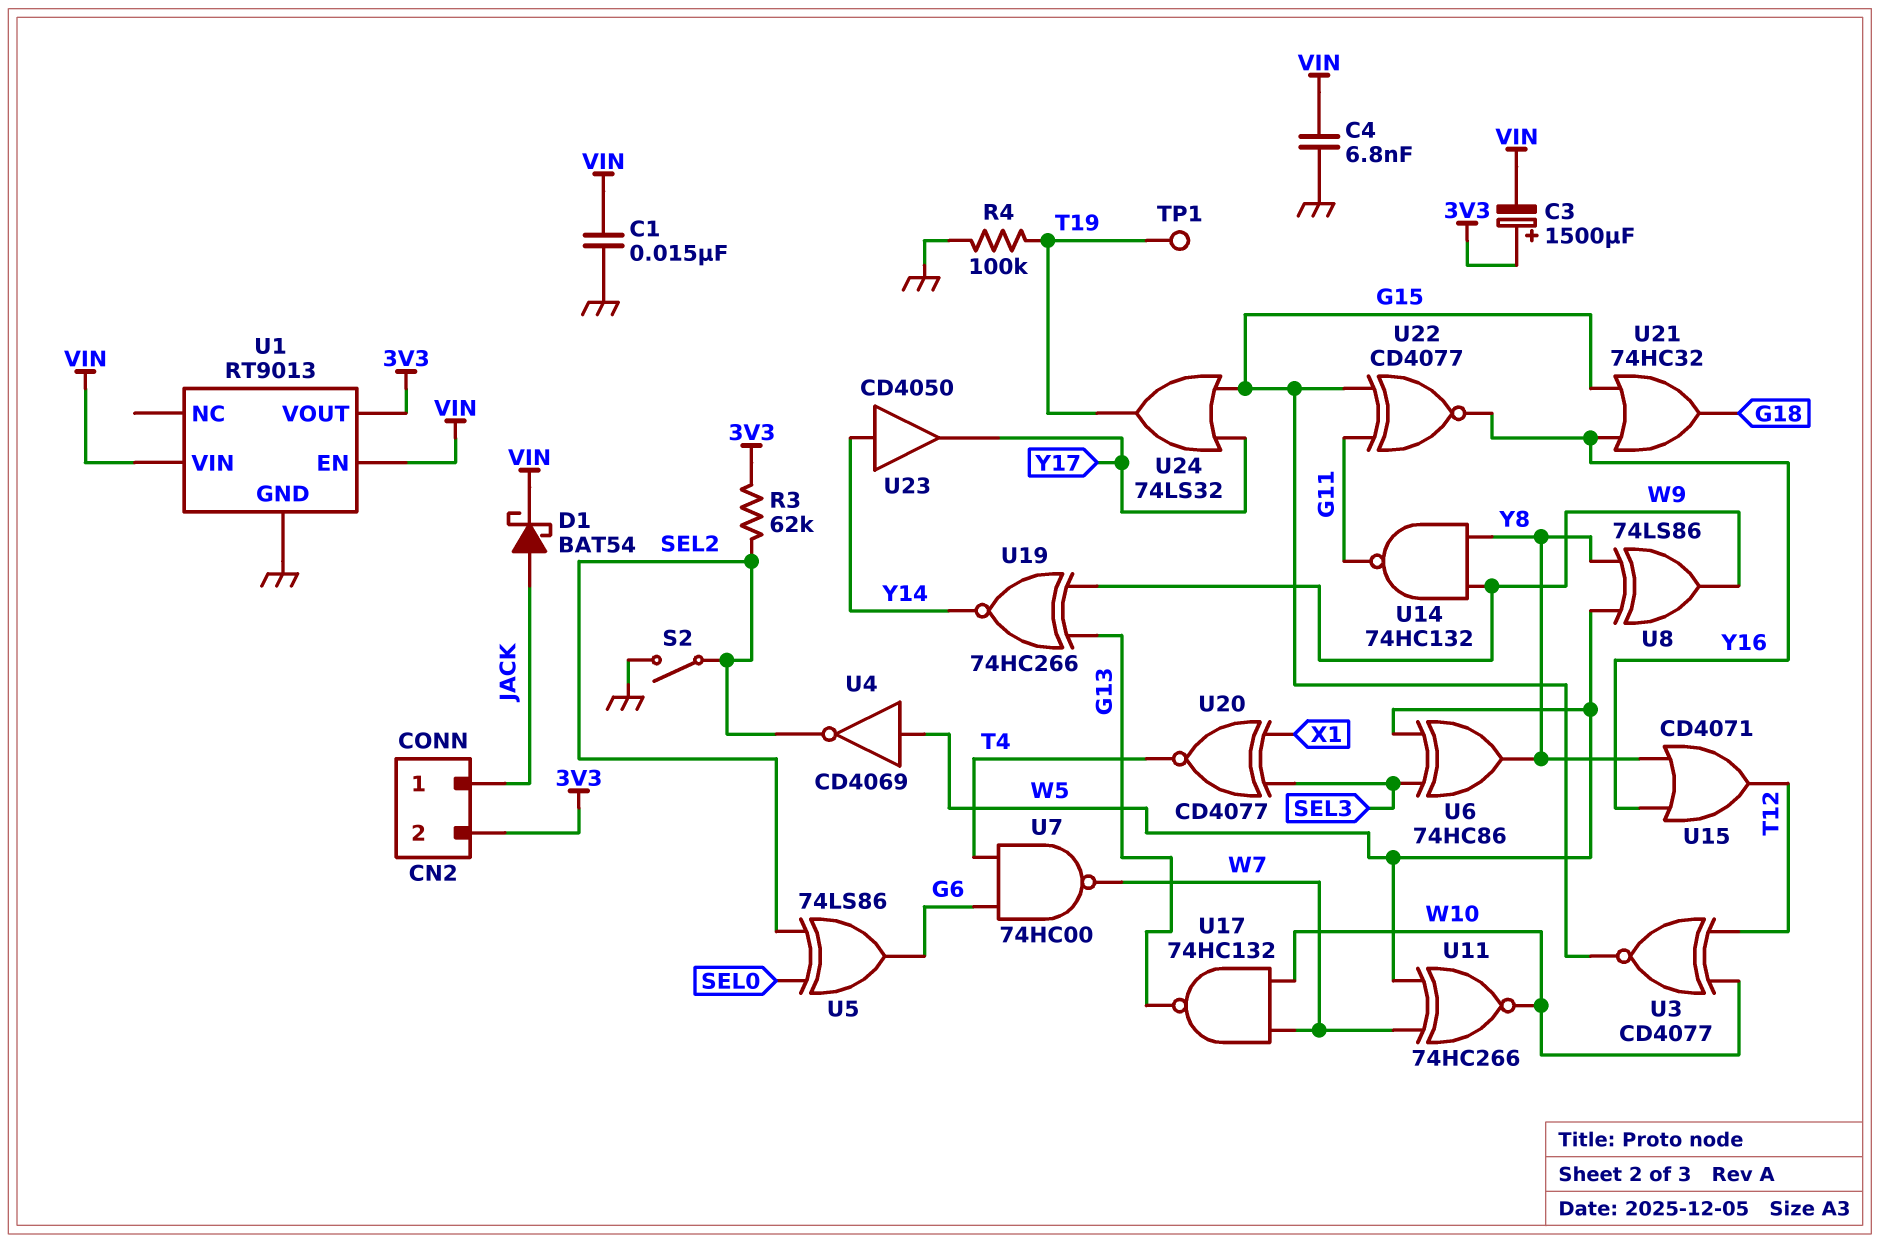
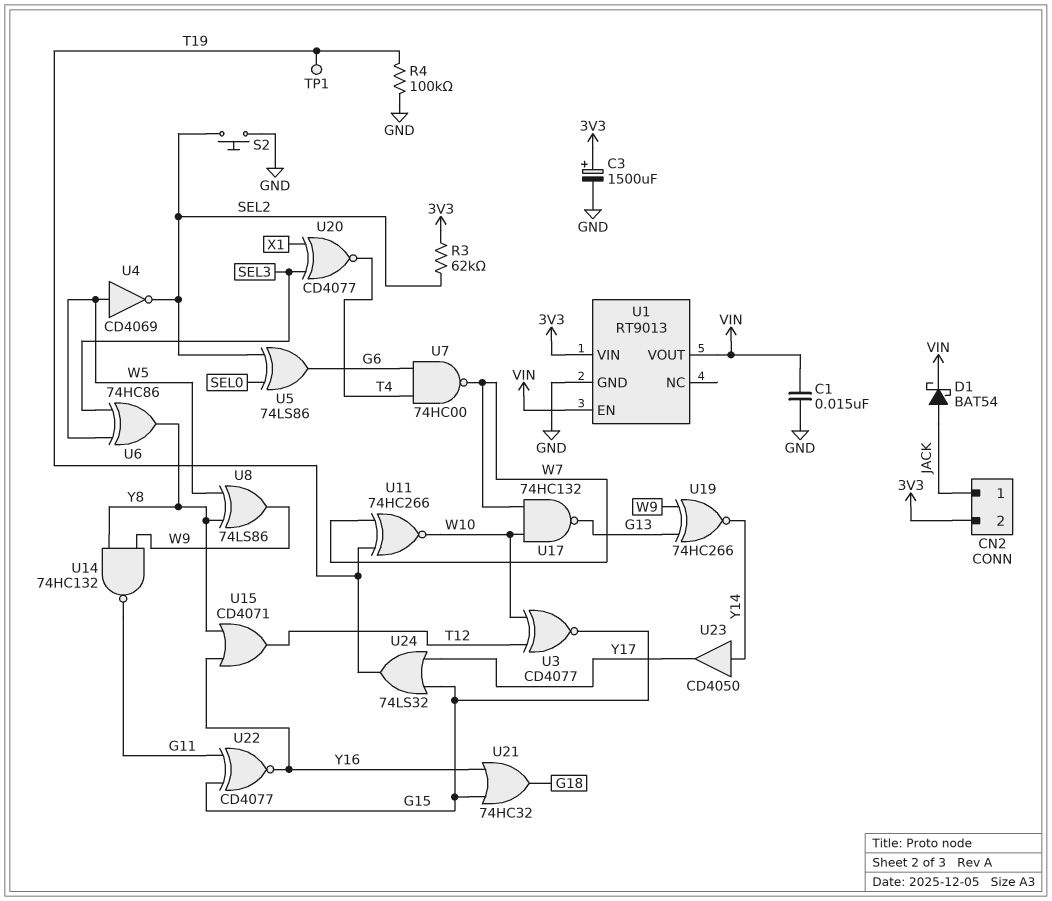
C3: 1500uF (plus 3V3, minus VIN) -> 1500uF (plus 3V3, minus GND)
C4: 6.8nF (GND, VIN) -> none
S2: switch (GND, SEL2) -> button (GND, SEL2)
U1 pin VIN: VIN -> 3V3
U1 pin VOUT: 3V3 -> VIN
U11: XNOR 74HC266 (in W5, in W7, out W10) -> XNOR 74HC266 (in T19, in W7, out W10)

